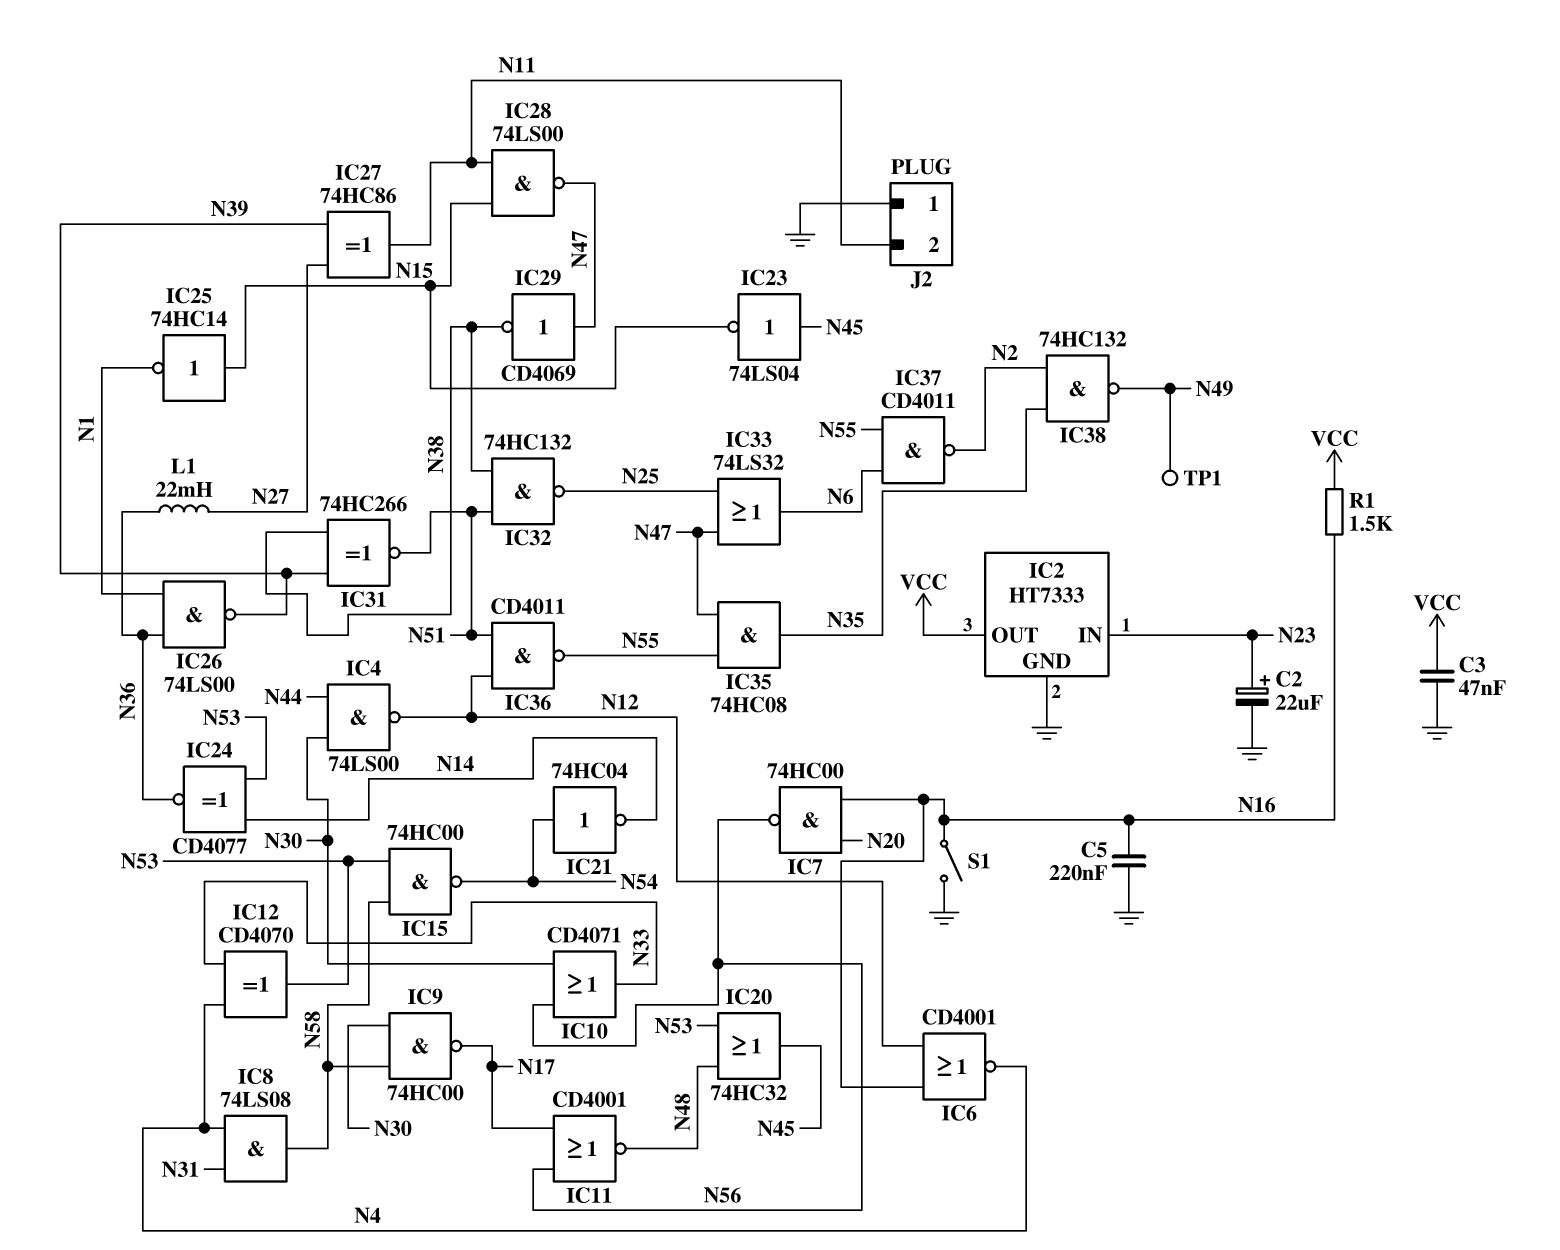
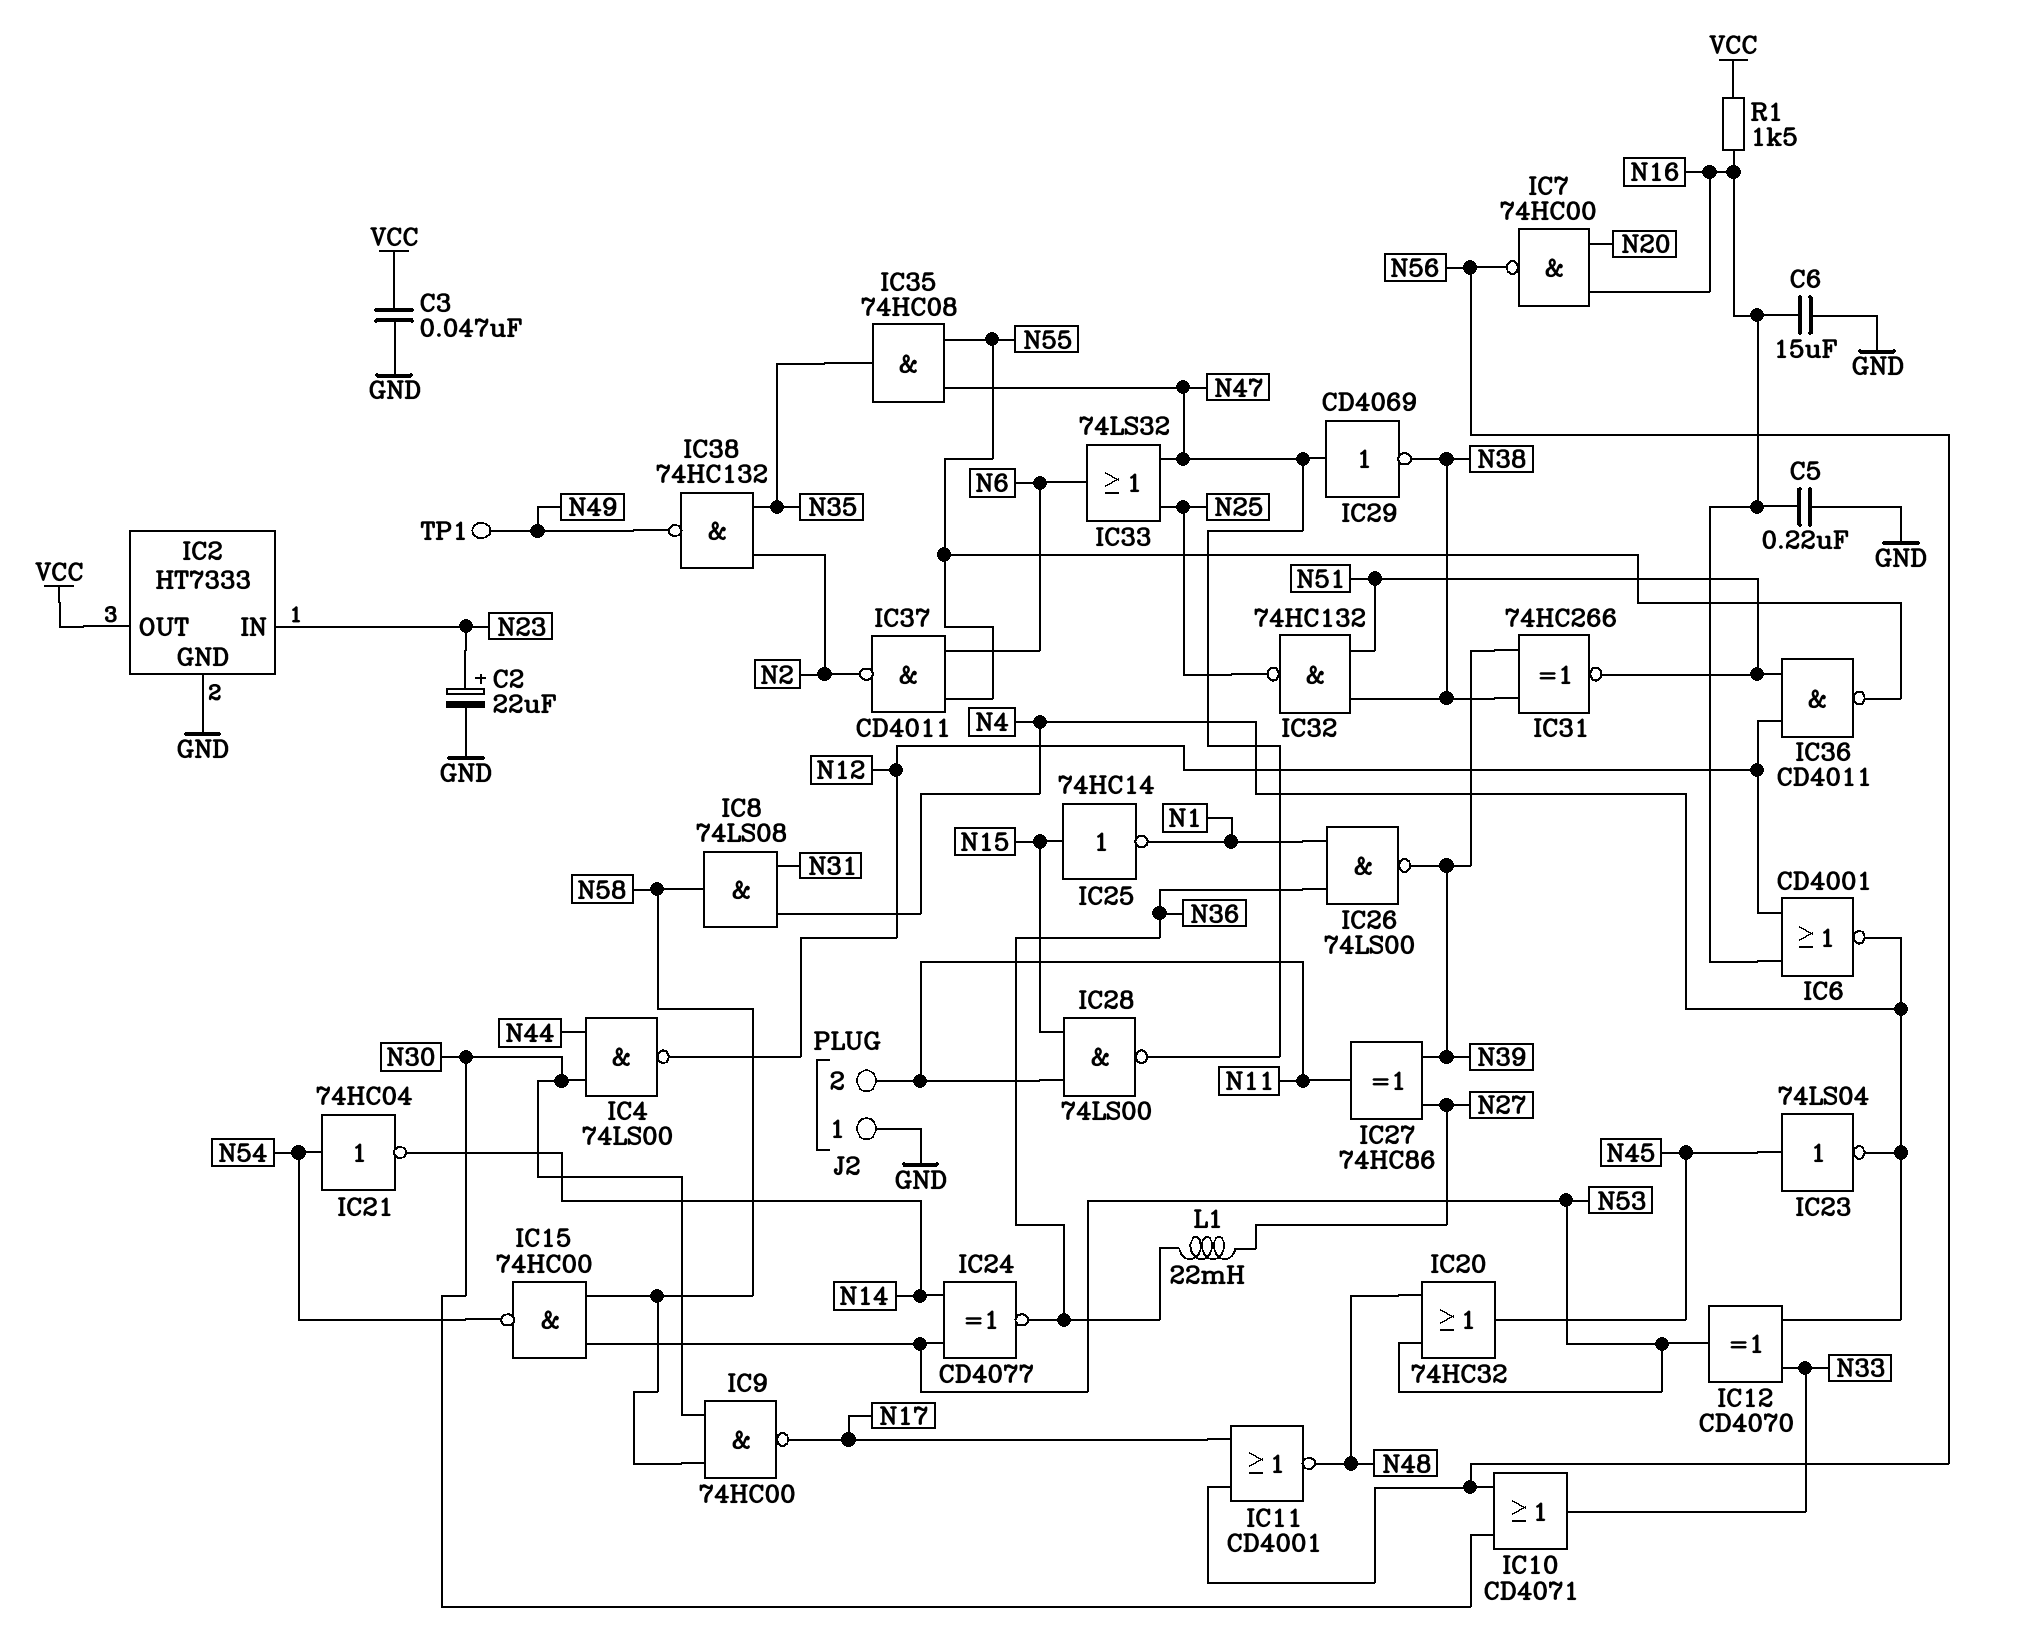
C6: none -> 15uF (GND, N16)
IC23: NOT 74LS04 (in N45, out N15) -> NOT 74LS04 (in N45, out N4)
S1: switch (GND, N16) -> none

